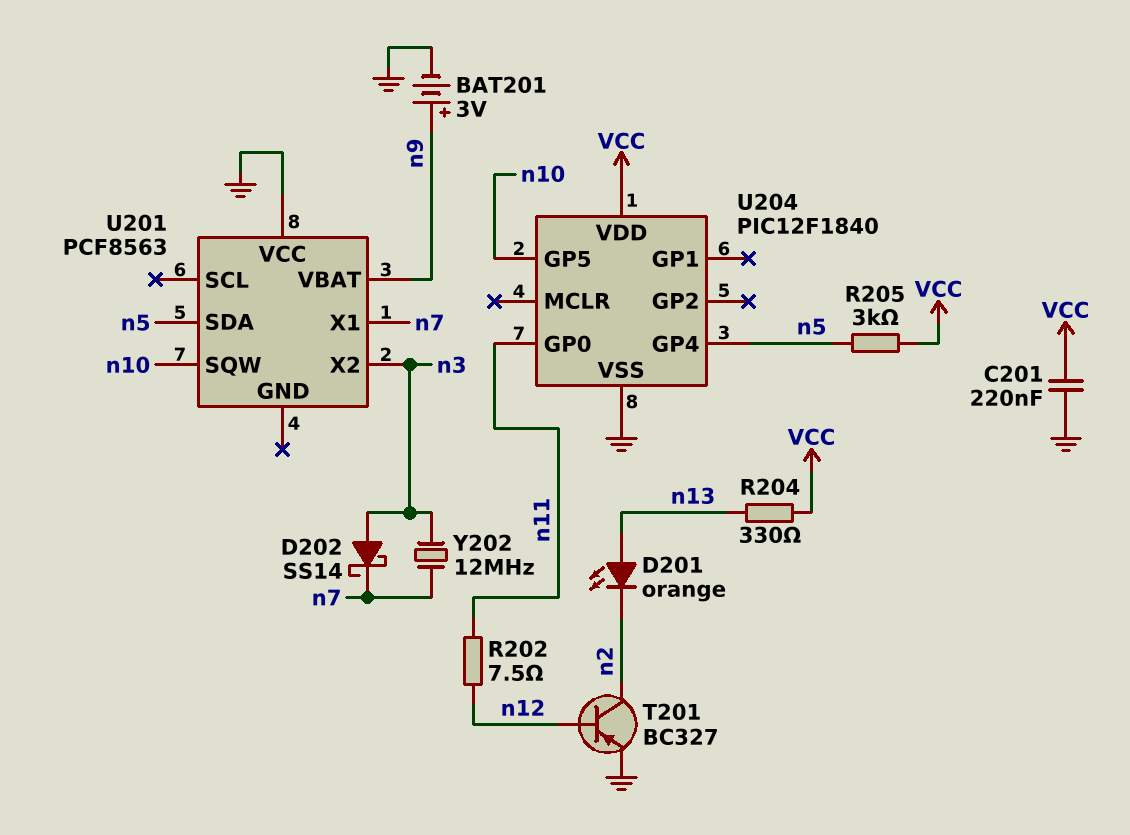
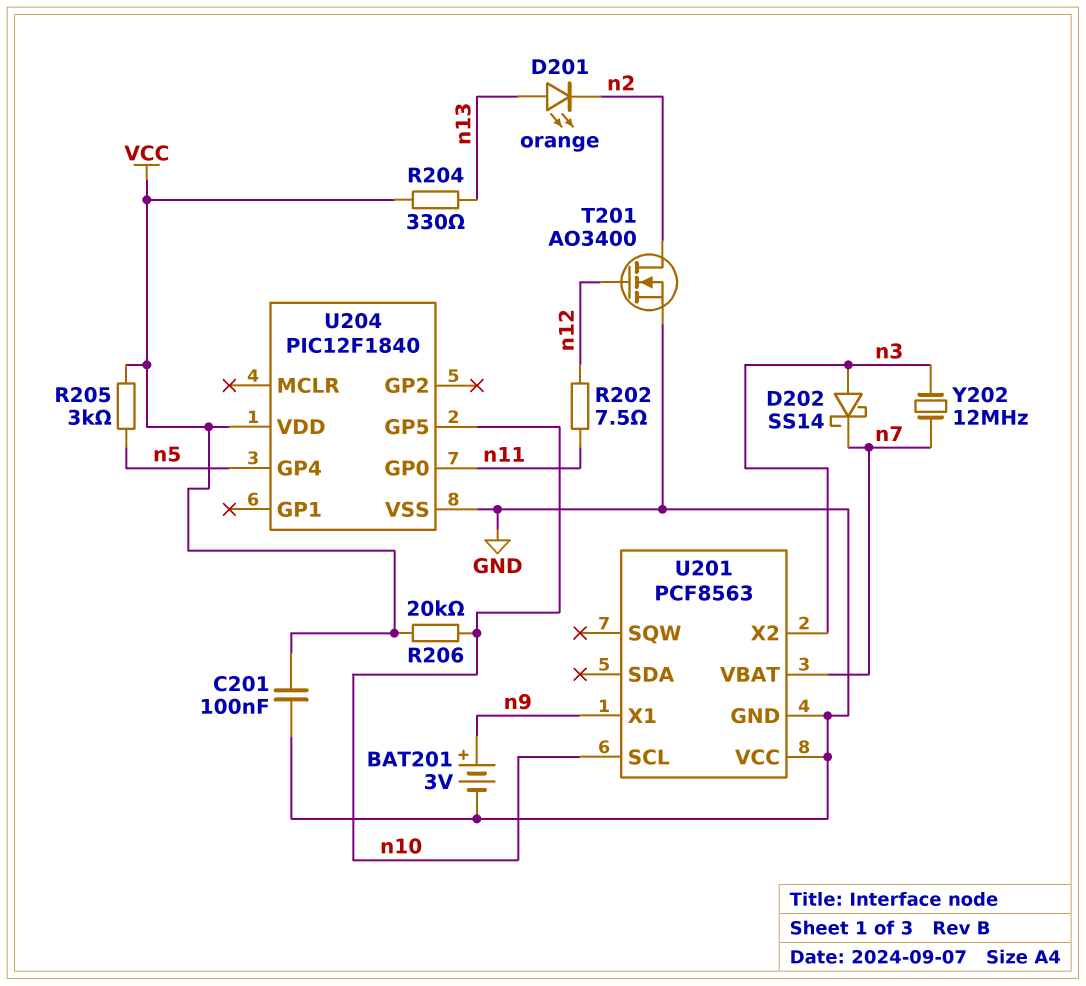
C201: 220nF (GND, VCC) -> 100nF (GND, VCC)
R206: none -> 20k (VCC, n10)
T201: PNP BC327 (B n12, C n2, E GND) -> NMOS AO3400 (G n12, D n2, S GND)
U201 pin GND: none -> GND
U201 pin SCL: none -> n10
U201 pin SDA: n5 -> none
U201 pin SQW: n10 -> none
U201 pin VBAT: n9 -> n7
U201 pin X1: n7 -> n9

